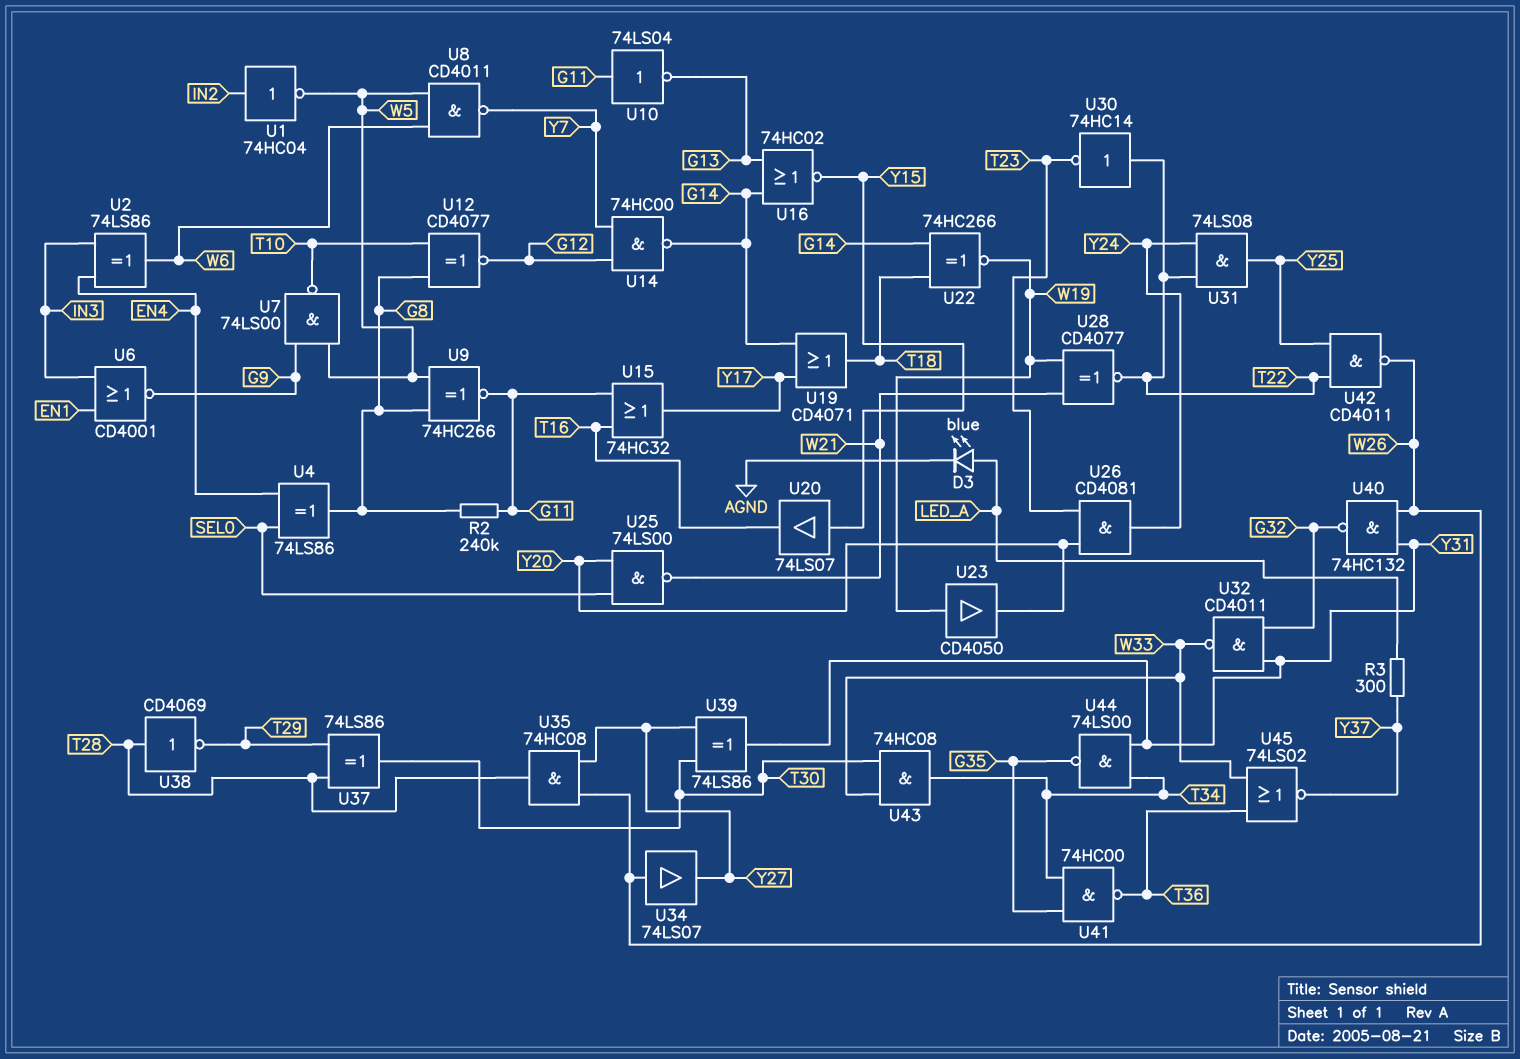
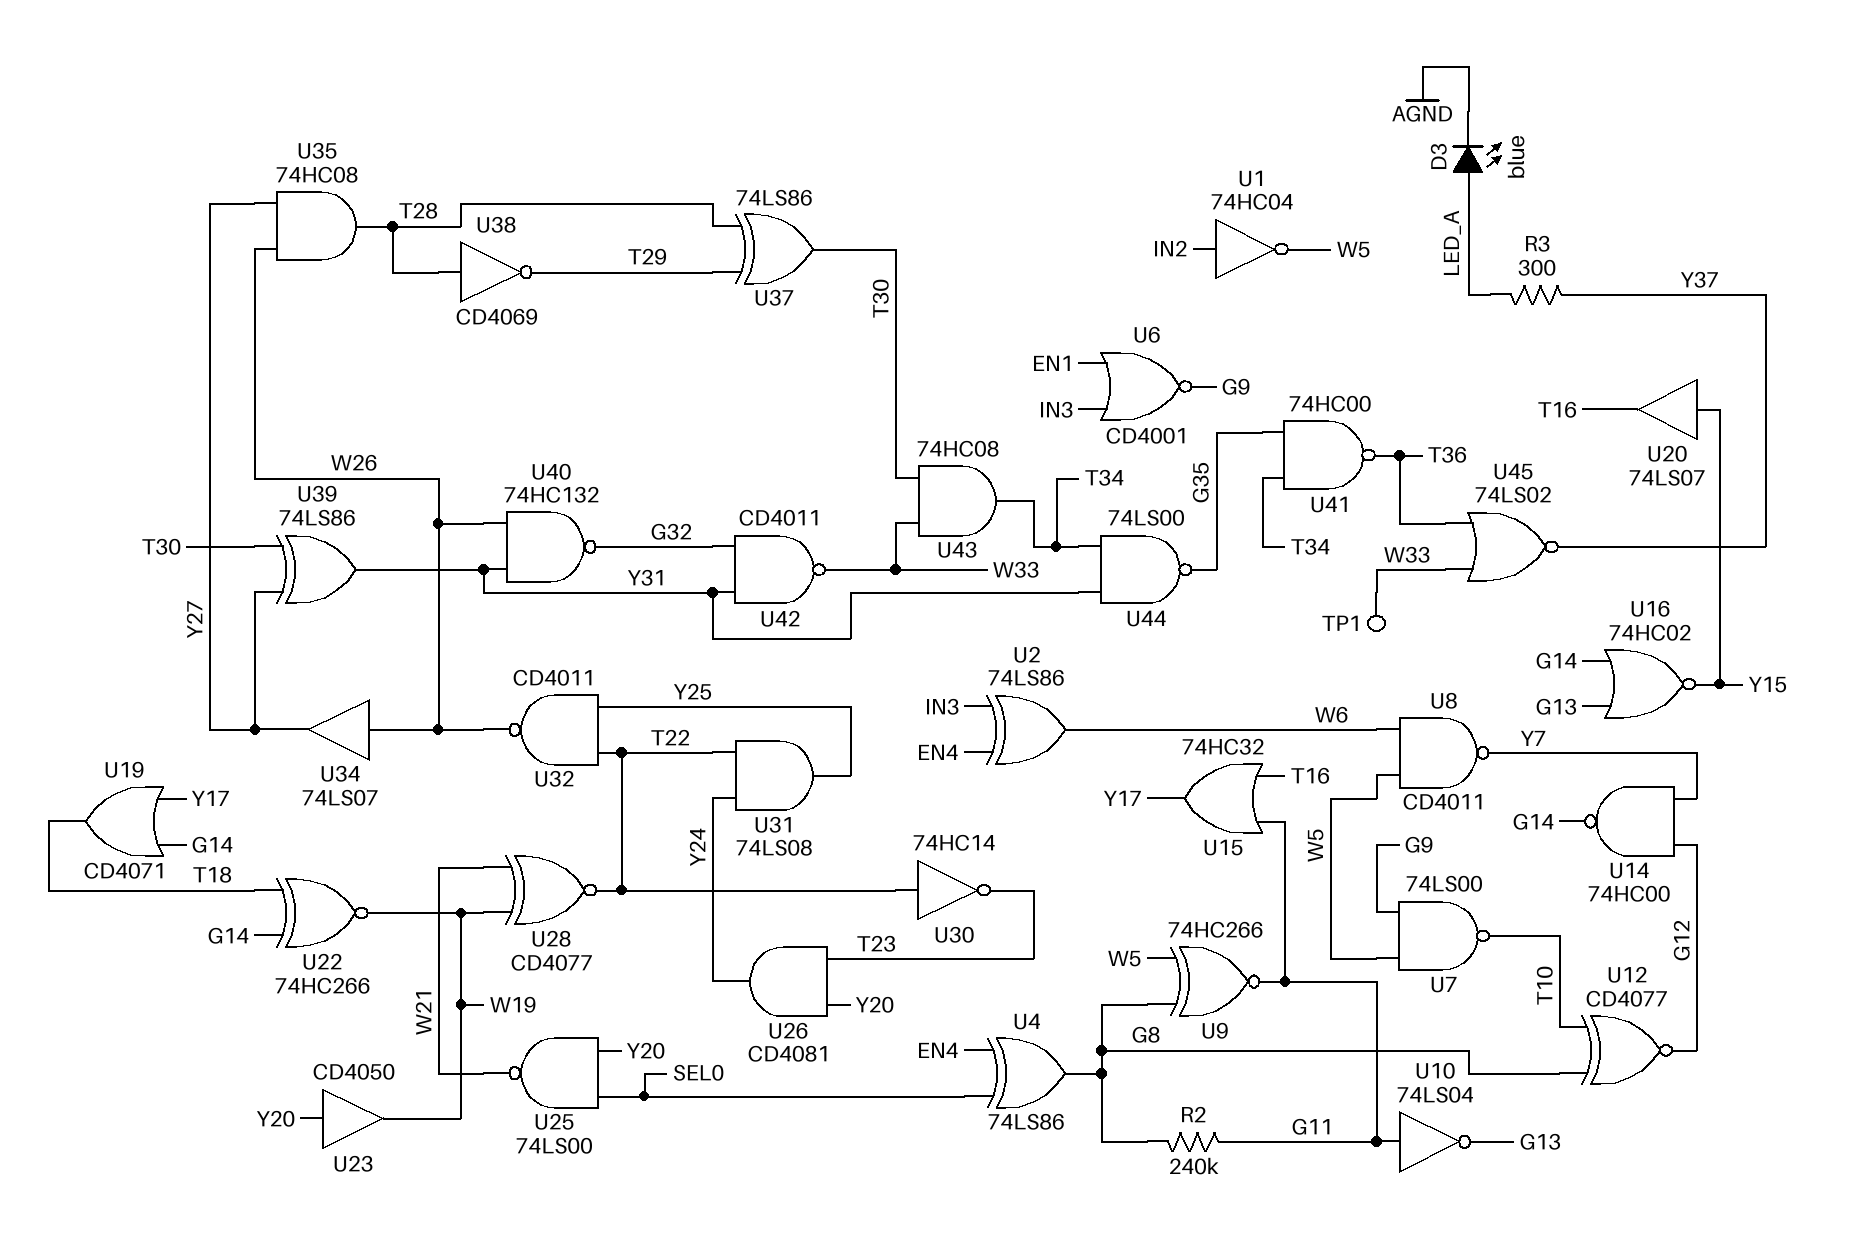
TP1: none -> test point (W33)
U23: buffer CD4050 (in W19, out Y20) -> buffer CD4050 (in Y20, out W19)
U32: NAND CD4011 (in G32, in Y31, out W33) -> NAND CD4011 (in T22, in Y25, out W26)
U42: NAND CD4011 (in T22, in Y25, out W26) -> NAND CD4011 (in G32, in Y31, out W33)

